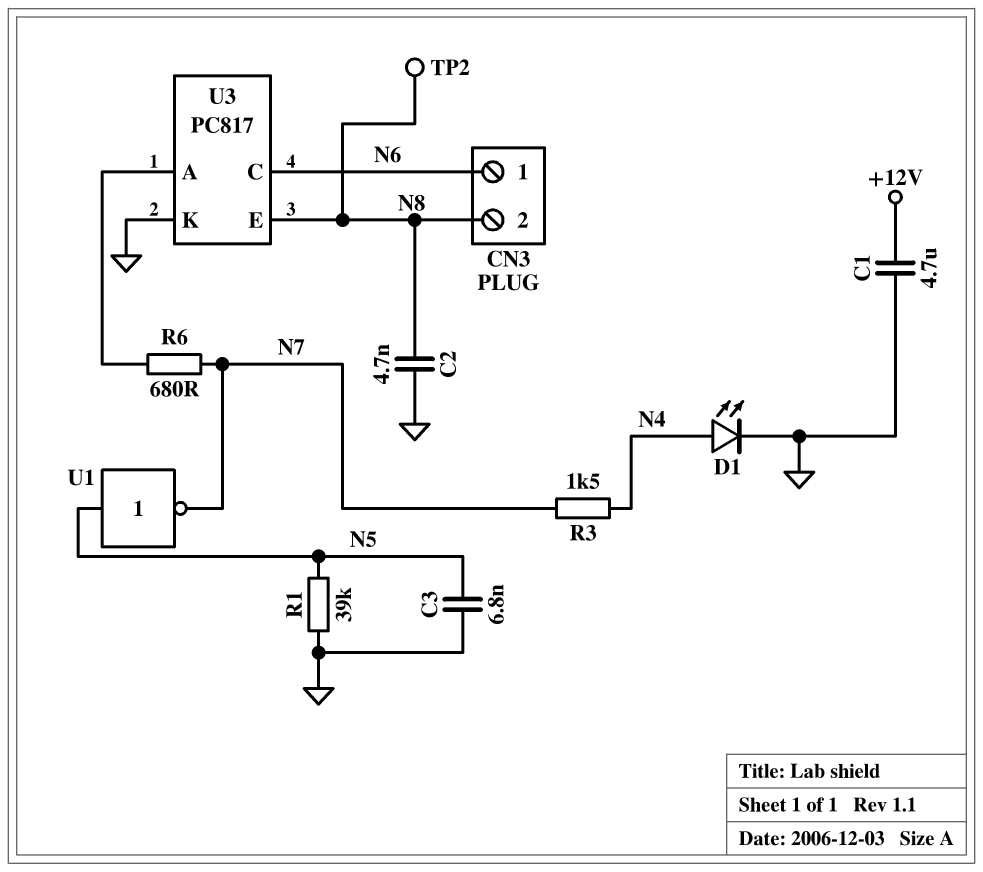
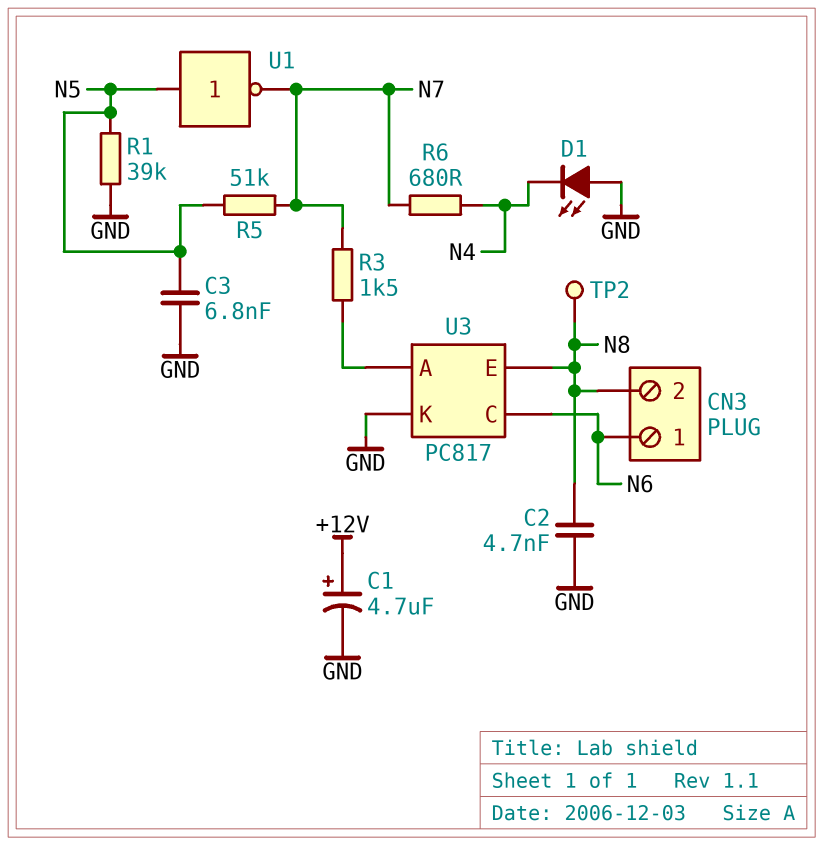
C1: 4.7uF (+12V, GND) -> 4.7uF (plus +12V, minus GND)
D1: LED (A N4, K GND) -> LED (A GND, K N4)
R3: 1.5k (N4, N7) -> 1.5k (N7, U3/A)
R5: none -> 51k (N5, N7)
R6: 680 (N7, U3/A) -> 680 (N4, N7)

